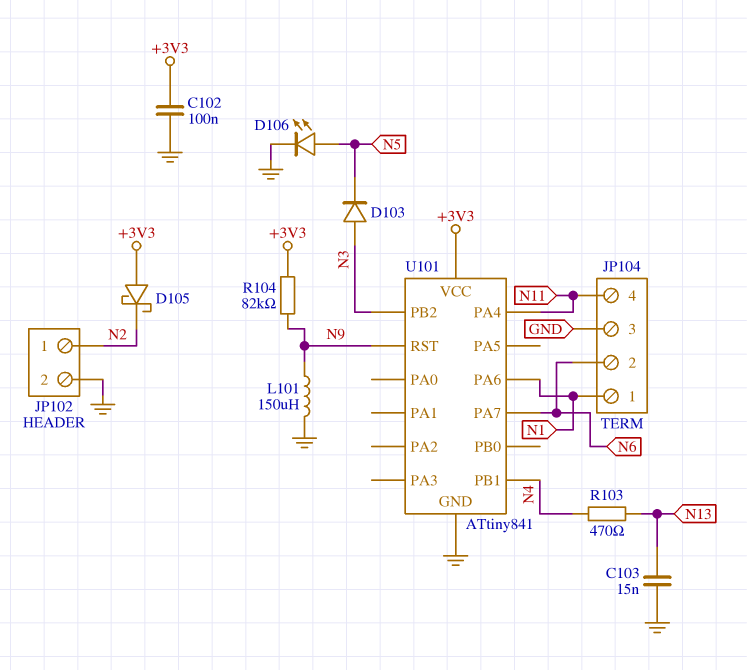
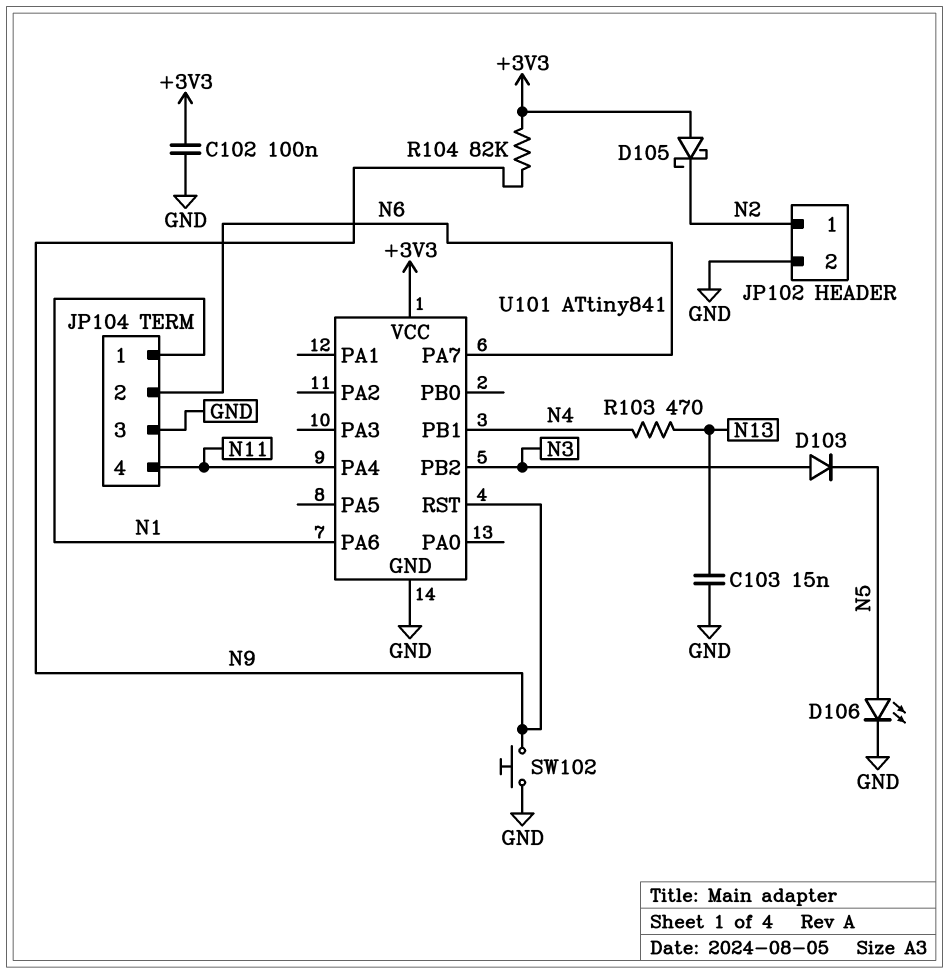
L101: 150uH (GND, N9) -> none
SW102: none -> button (GND, N9)

